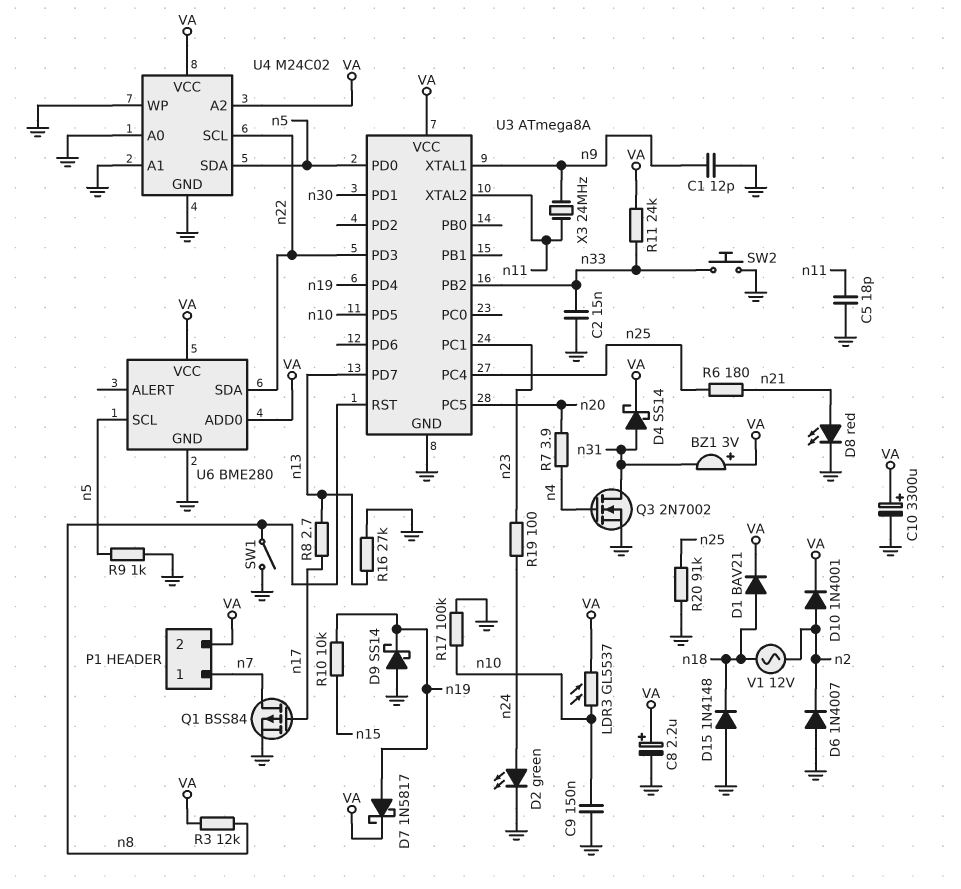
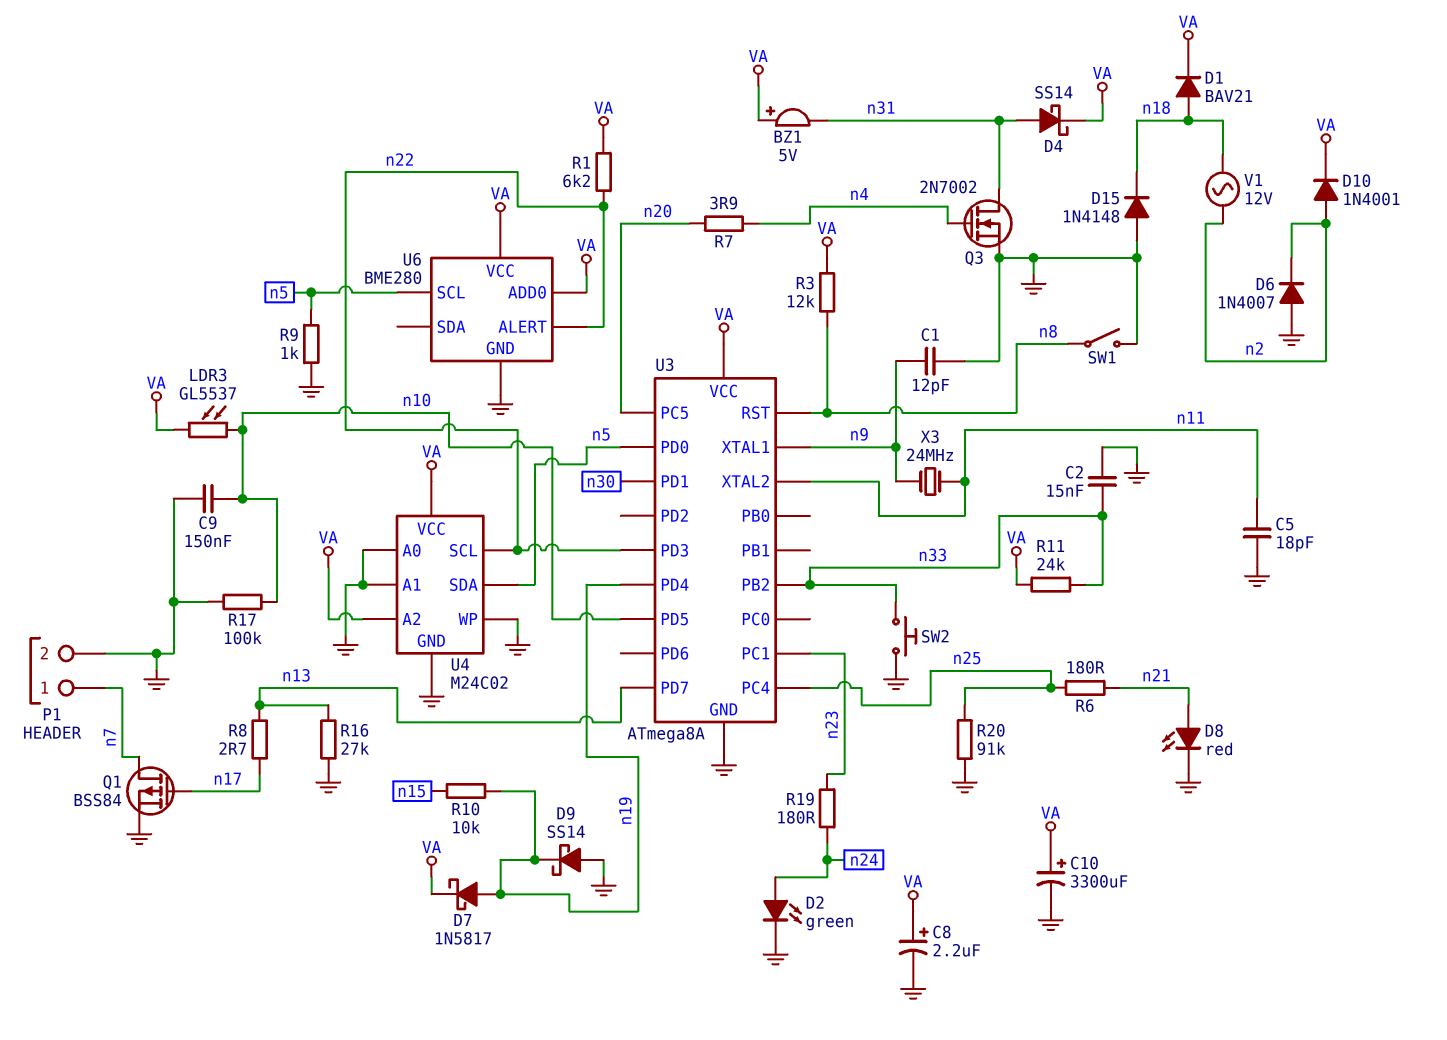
BZ1: buzzer 3V (plus VA, minus n31) -> buzzer 5V (plus VA, minus n31)
P1 pin 2: VA -> GND
R1: none -> 6.2k (VA, n22)
R19: 100 (n23, n24) -> 180 (n23, n24)
U6 pin ALERT: none -> n22
U6 pin SDA: n22 -> none

